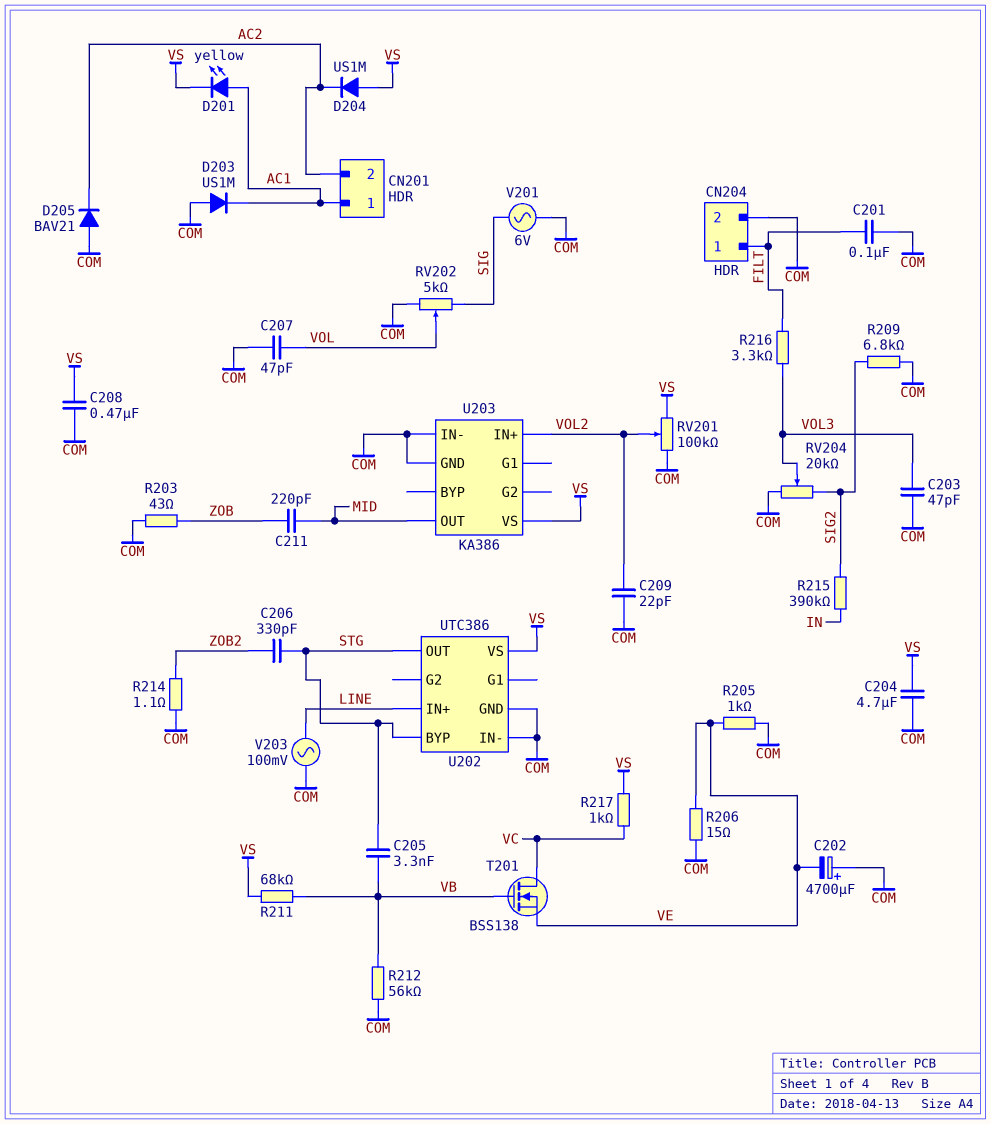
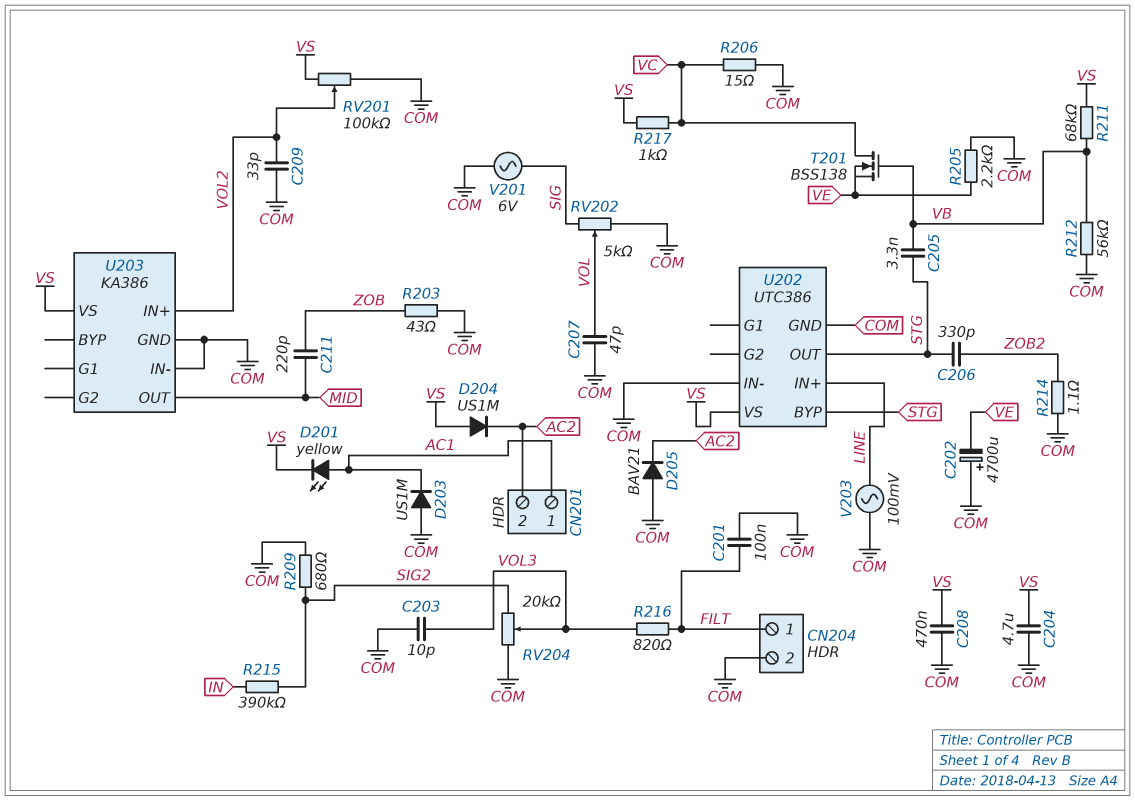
C203: 47pF (COM, VOL3) -> 10pF (COM, VOL3)
C209: 22pF (COM, VOL2) -> 33pF (COM, VOL2)
R205: 1k (COM, VE) -> 2.2k (COM, VE)
R206: 15 (COM, VE) -> 15 (COM, VC)
R209: 6.8k (COM, SIG2) -> 680 (COM, SIG2)
R216: 3.3k (FILT, VOL3) -> 820 (FILT, VOL3)

